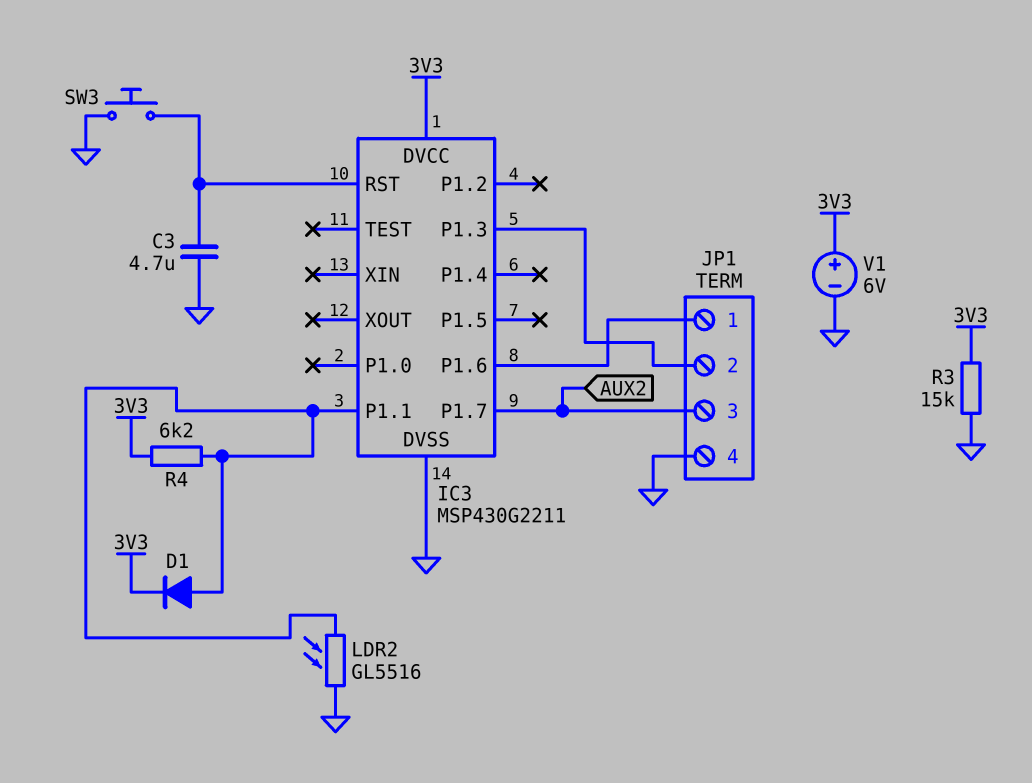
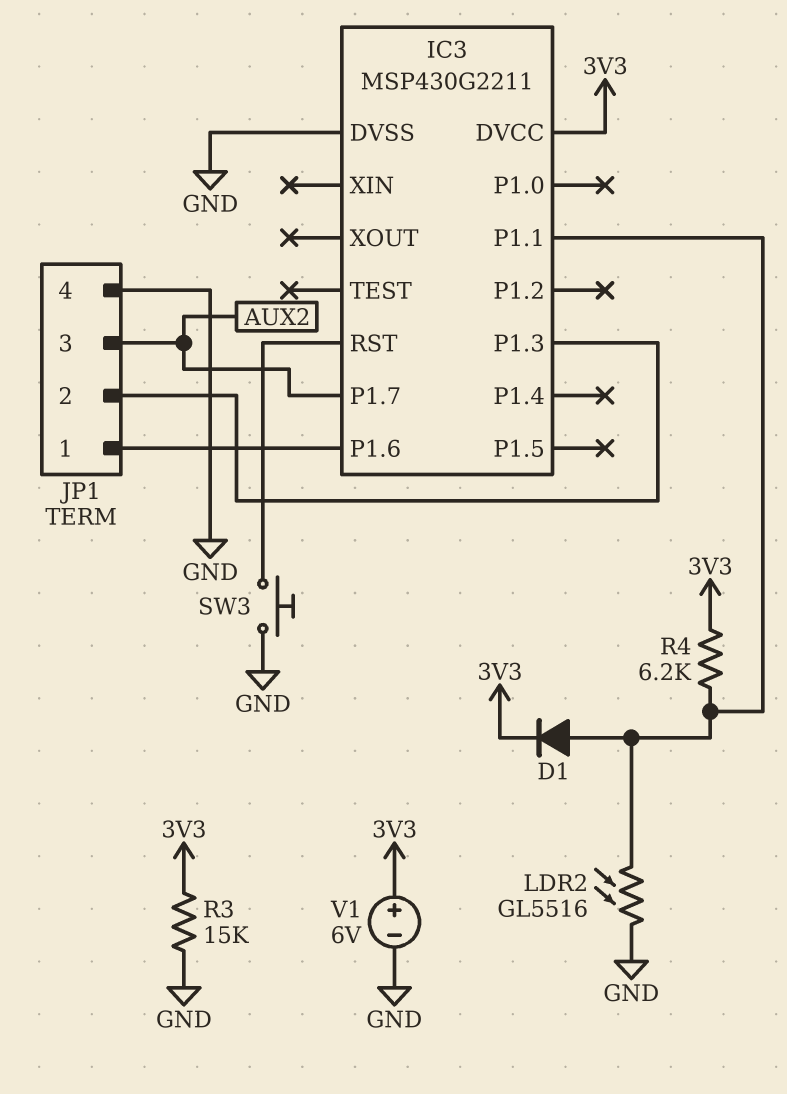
C3: 4.7uF (GND, IC3/RST) -> none

